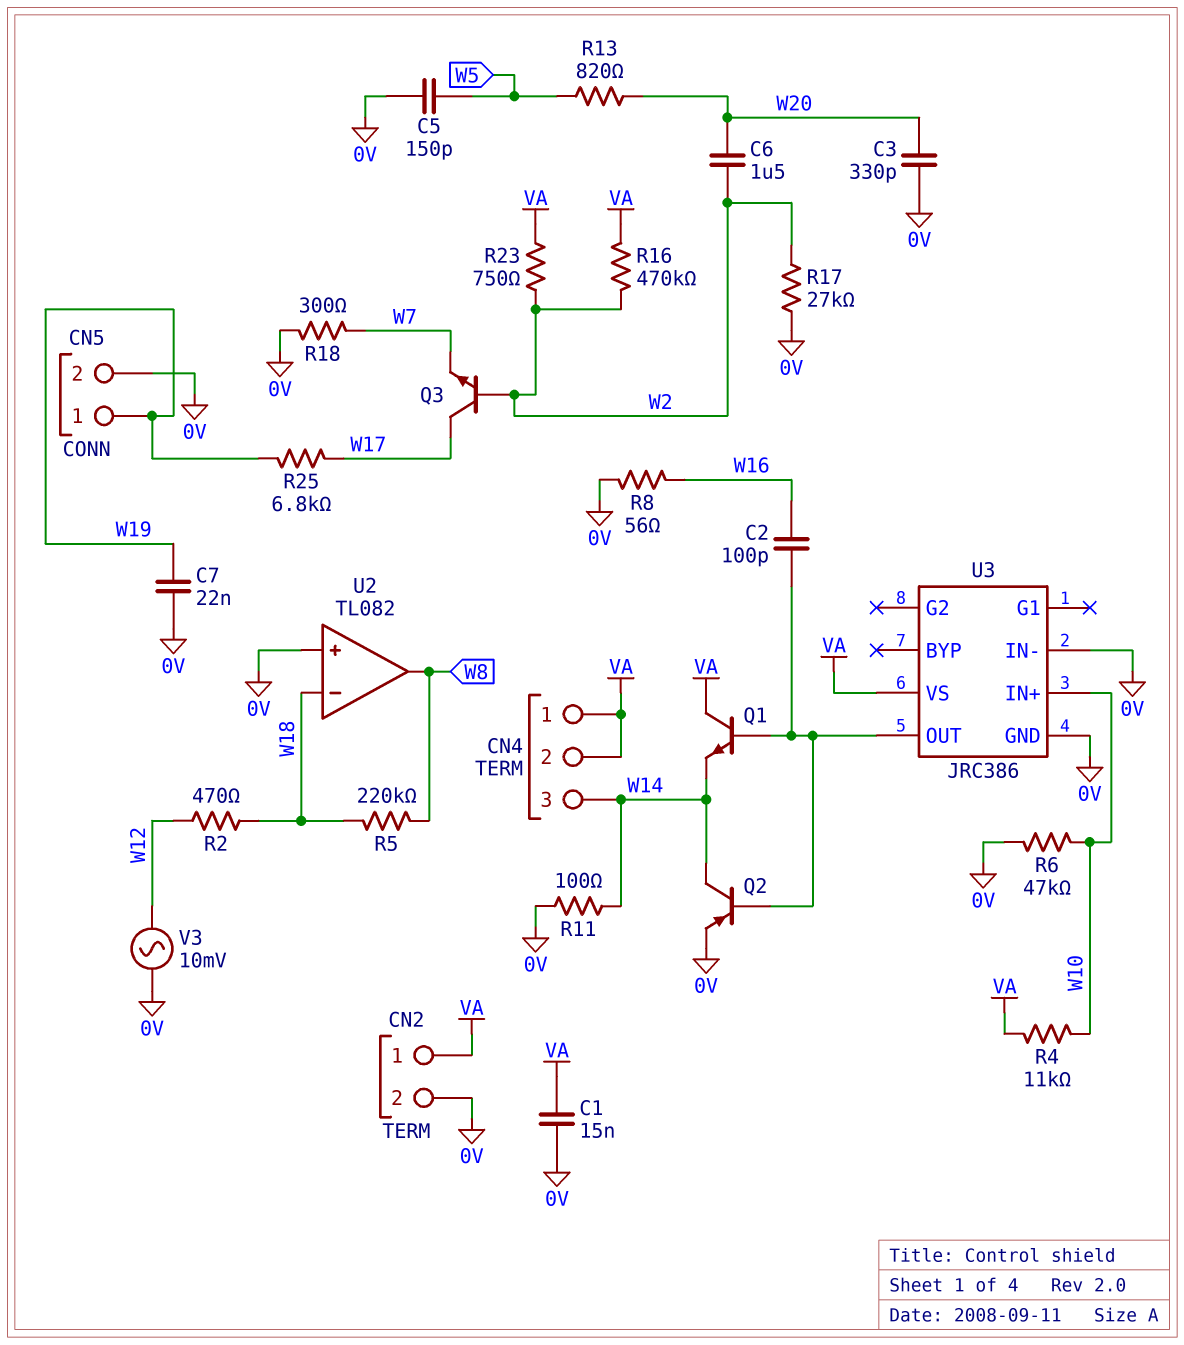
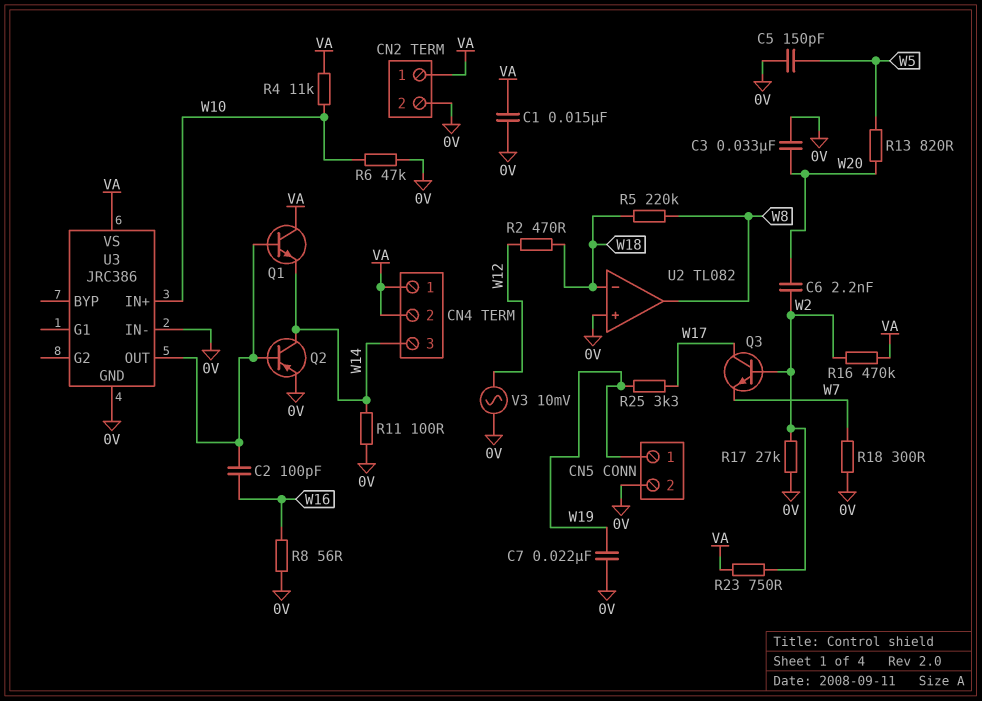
C3: 330pF (0V, W20) -> 33nF (0V, W20)
C6: 1.5uF (W2, W20) -> 2.2nF (W2, W20)
R25: 6.8k (W17, W19) -> 3.3k (W17, W19)

